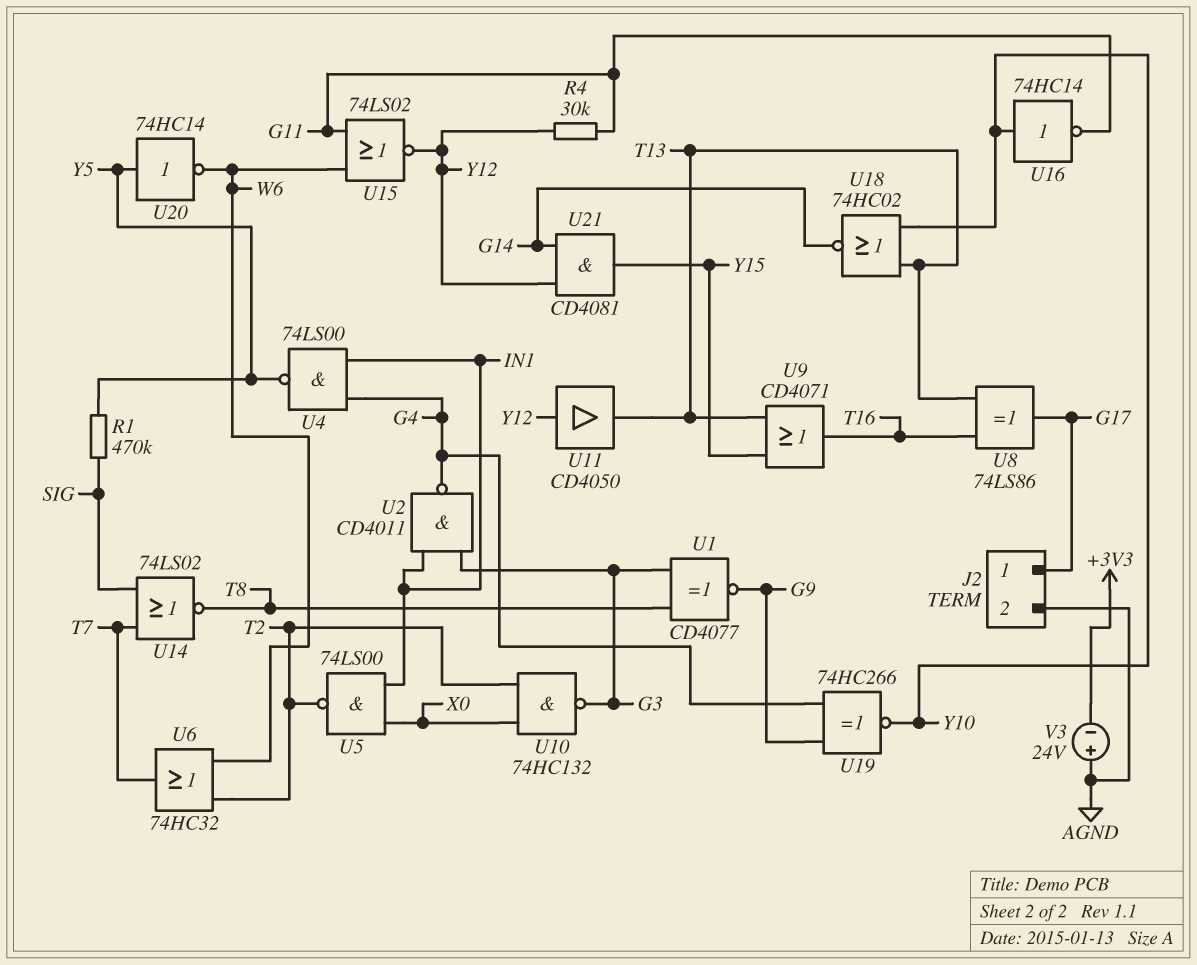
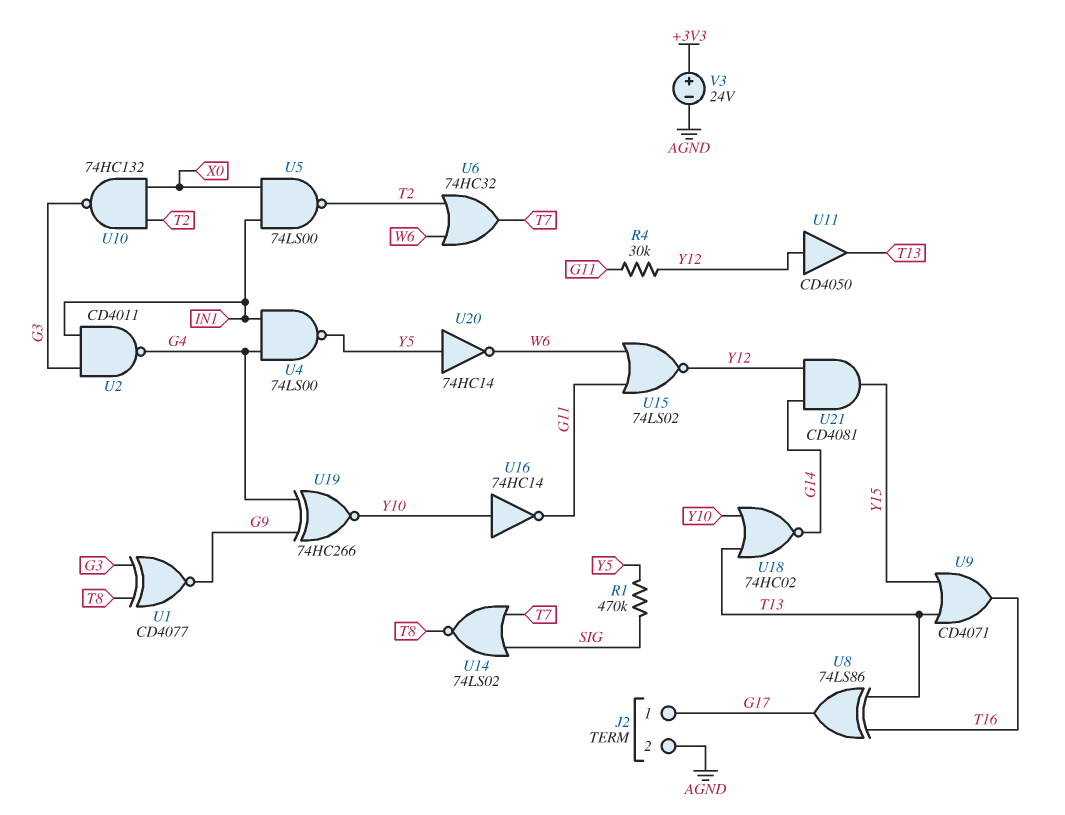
V3: 24V (plus AGND, minus +3V3) -> 24V (plus +3V3, minus AGND)

